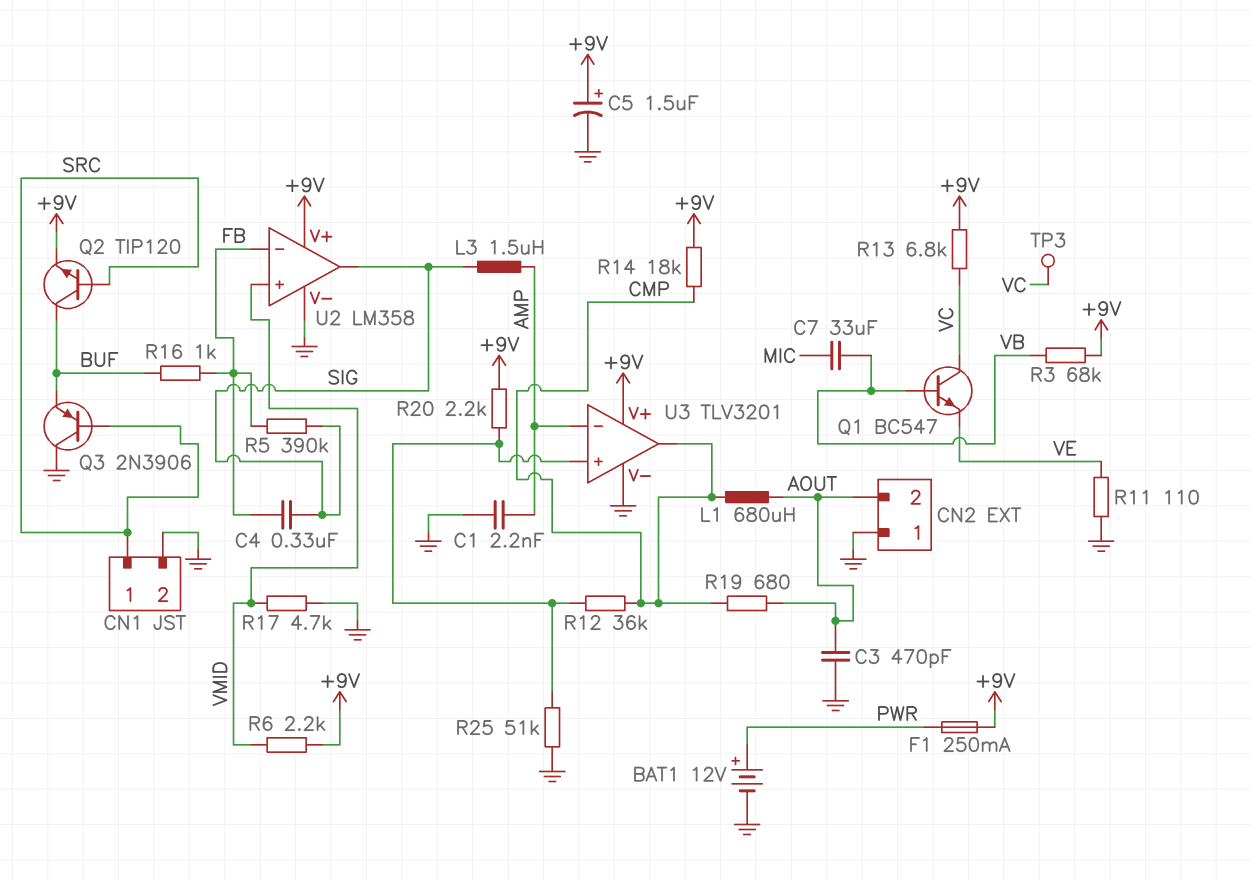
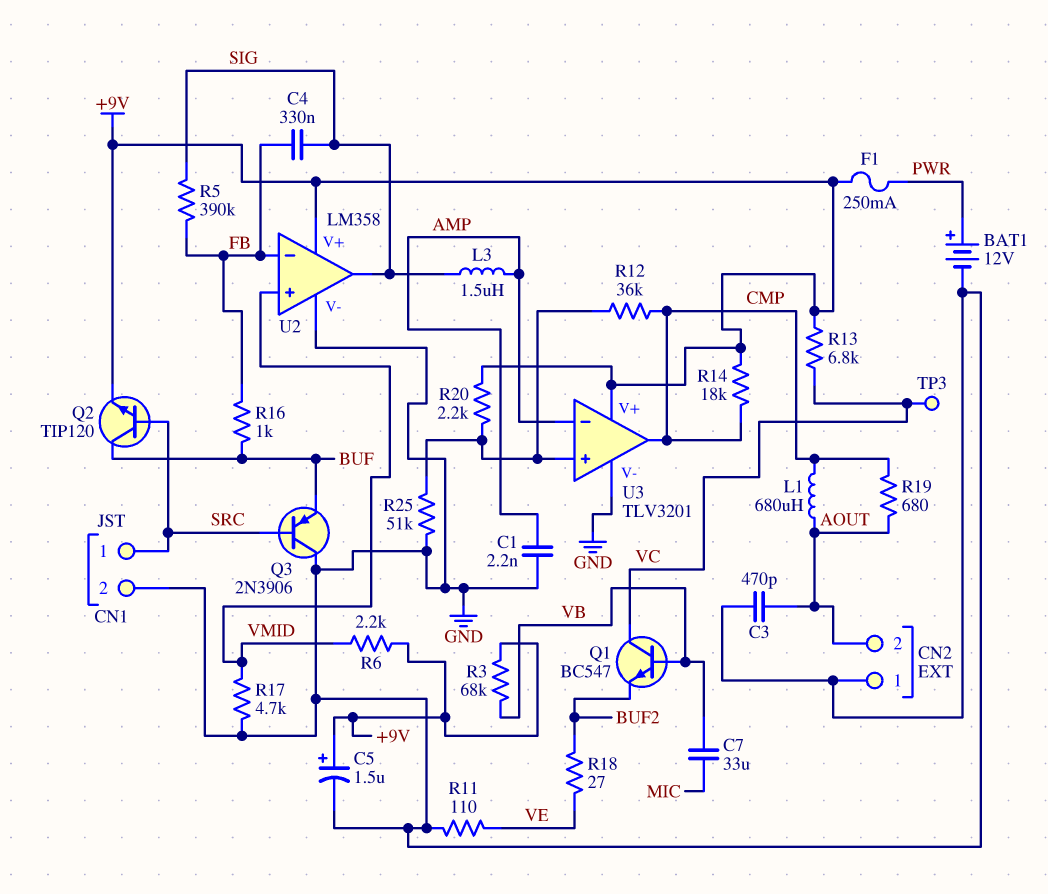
Q1: NPN BC547 (B VB, C VC, E VE) -> NPN BC547 (B VB, C VC, E BUF2)
R18: none -> 27 (BUF2, VE)

